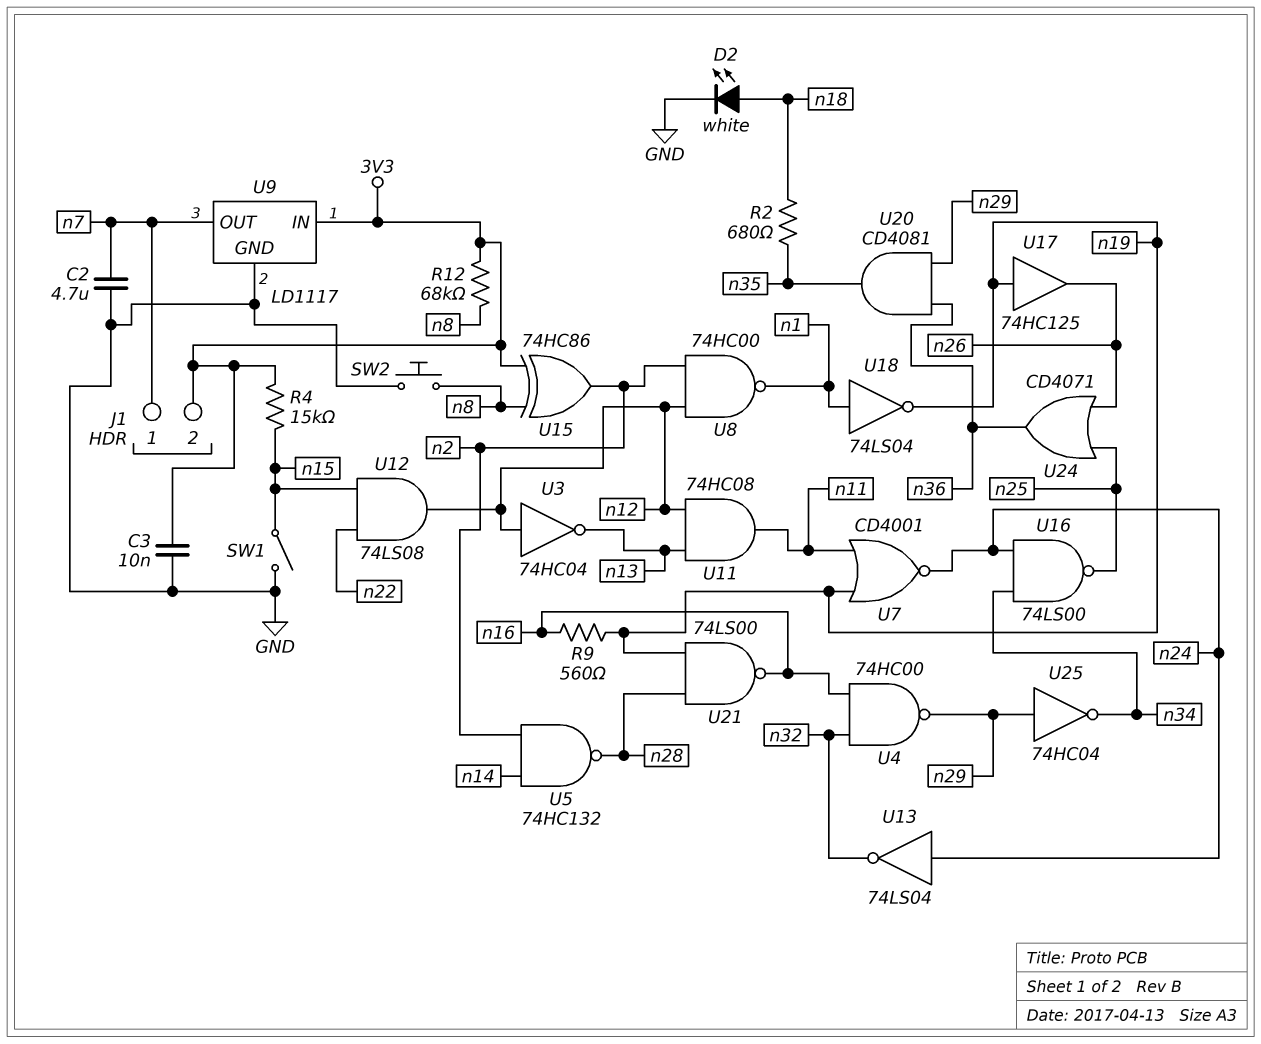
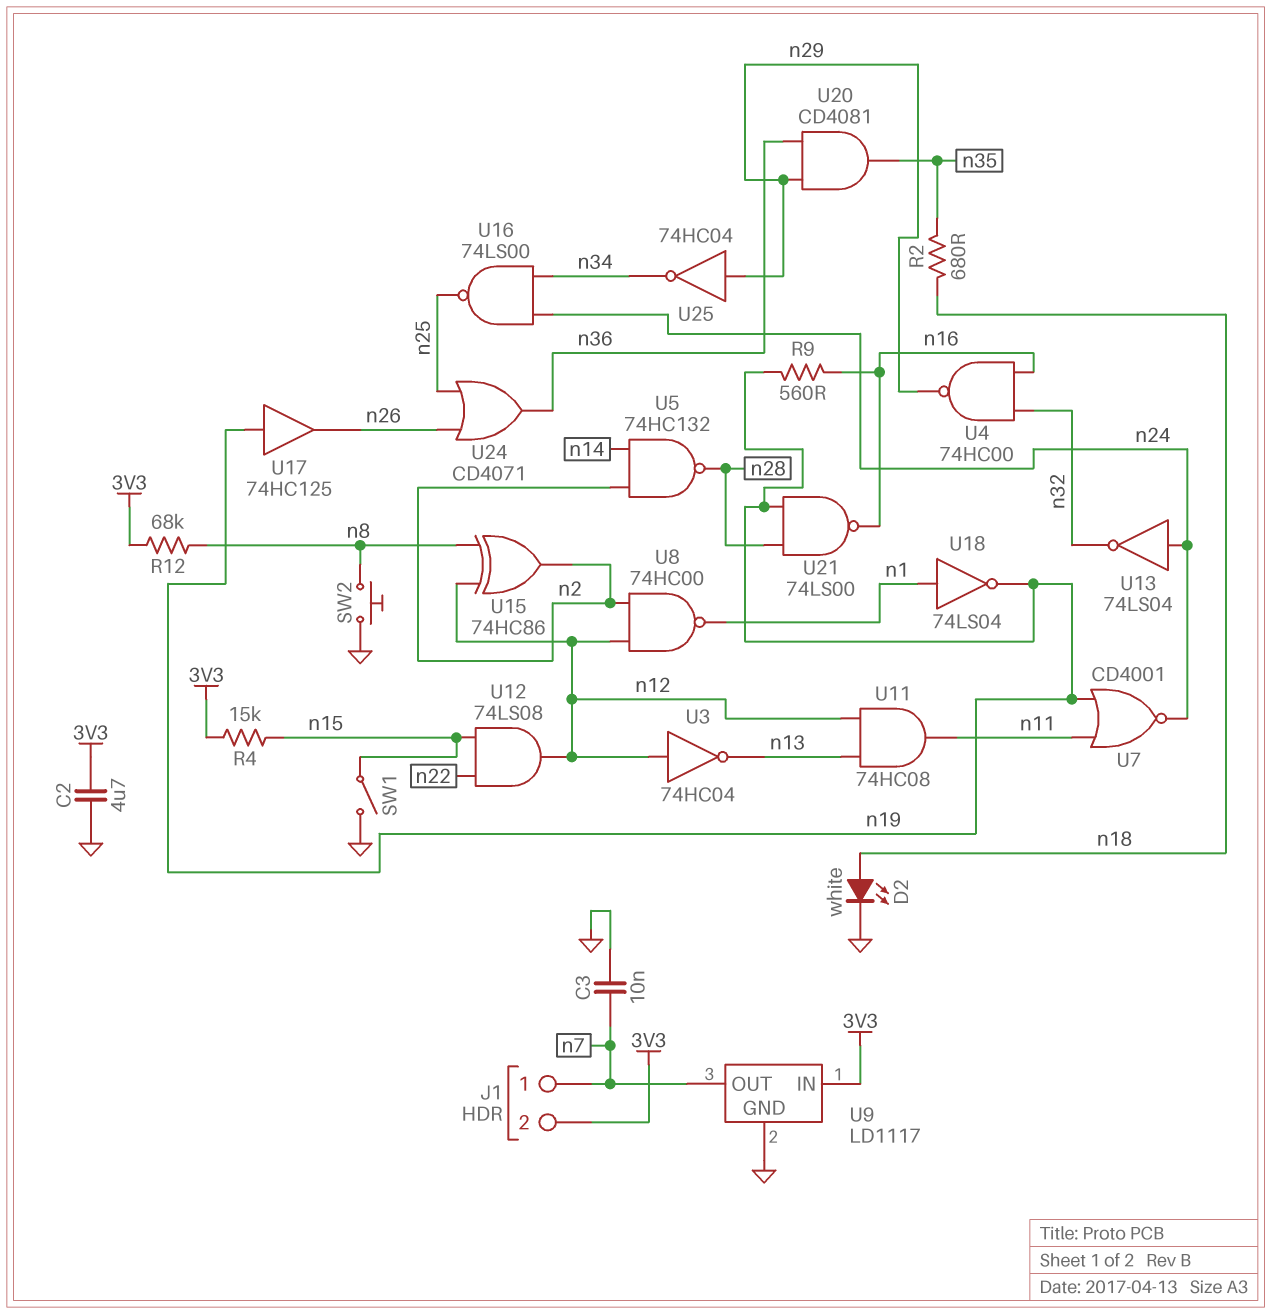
C2: 4.7uF (GND, n7) -> 4.7uF (3V3, GND)
C3: 10nF (3V3, GND) -> 10nF (GND, n7)
U15: XOR 74HC86 (in 3V3, in n8, out n2) -> XOR 74HC86 (in n8, in n12, out n2)

